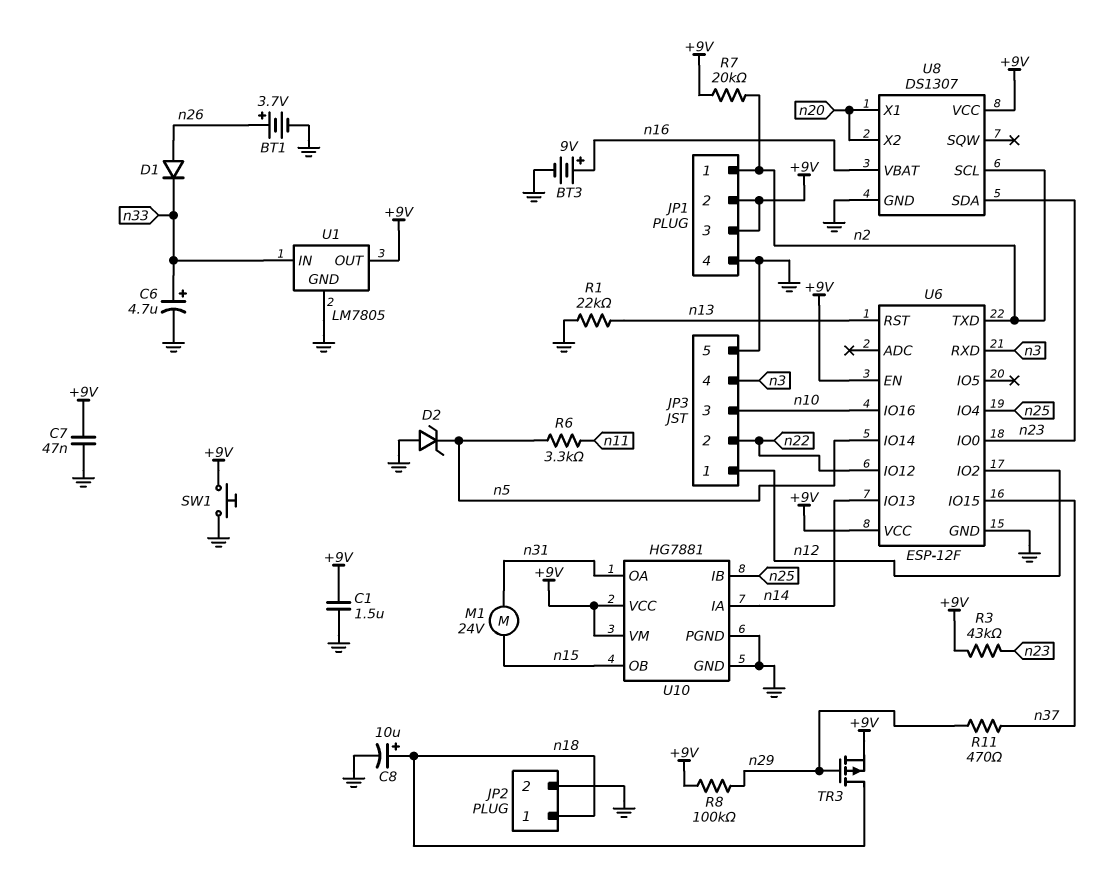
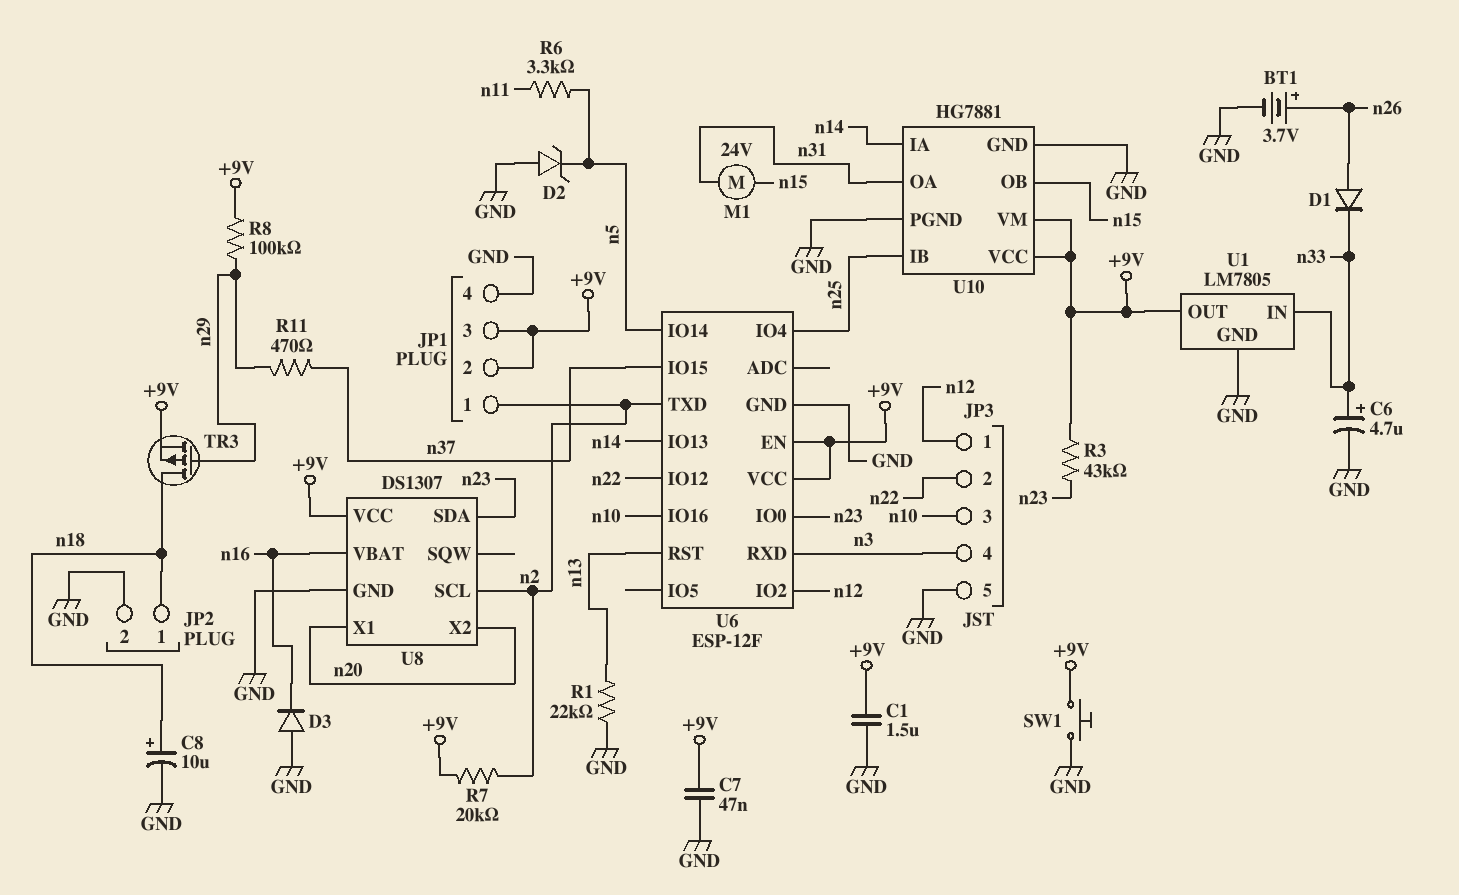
BT3: 9V (plus n16, minus GND) -> none
D3: none -> diode (A GND, K n16)

